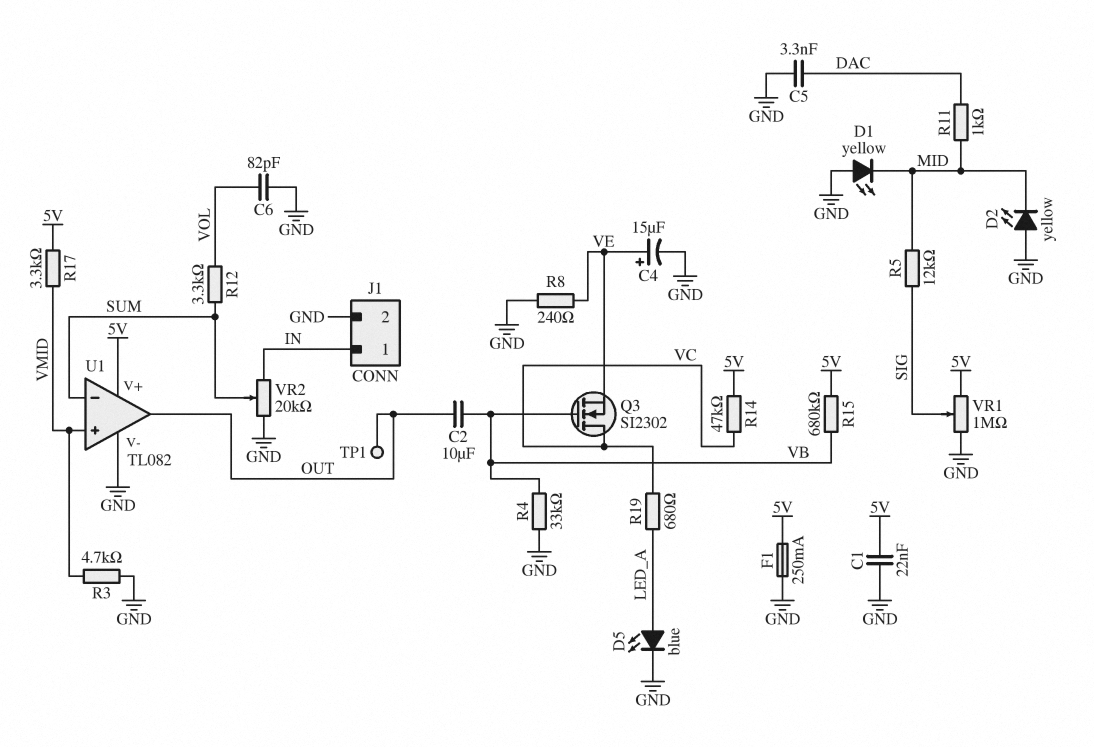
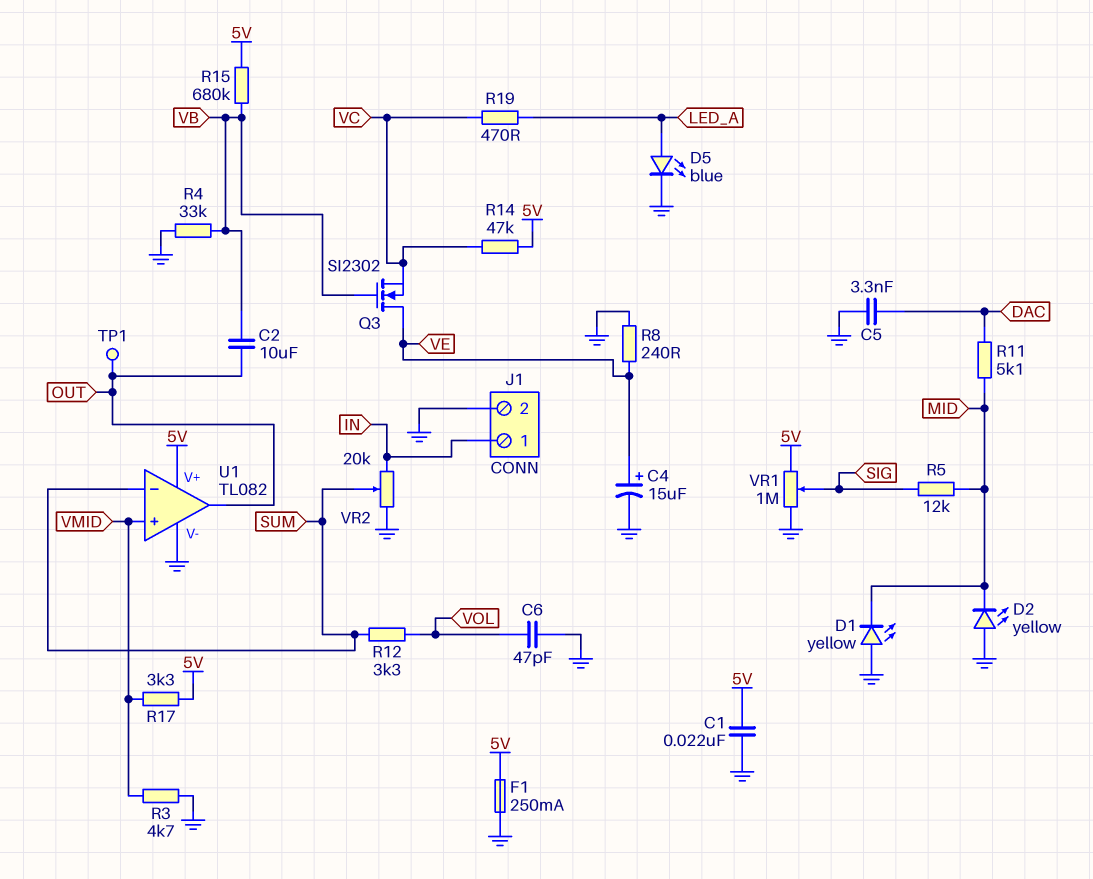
C6: 82pF (GND, VOL) -> 47pF (GND, VOL)
Q3: NMOS SI2302 (G VB, D VC, S VE) -> NMOS SI2302 (G VB, D VE, S VC)
R11: 1k (DAC, MID) -> 5.1k (DAC, MID)
R19: 680 (LED_A, VC) -> 470 (LED_A, VC)

